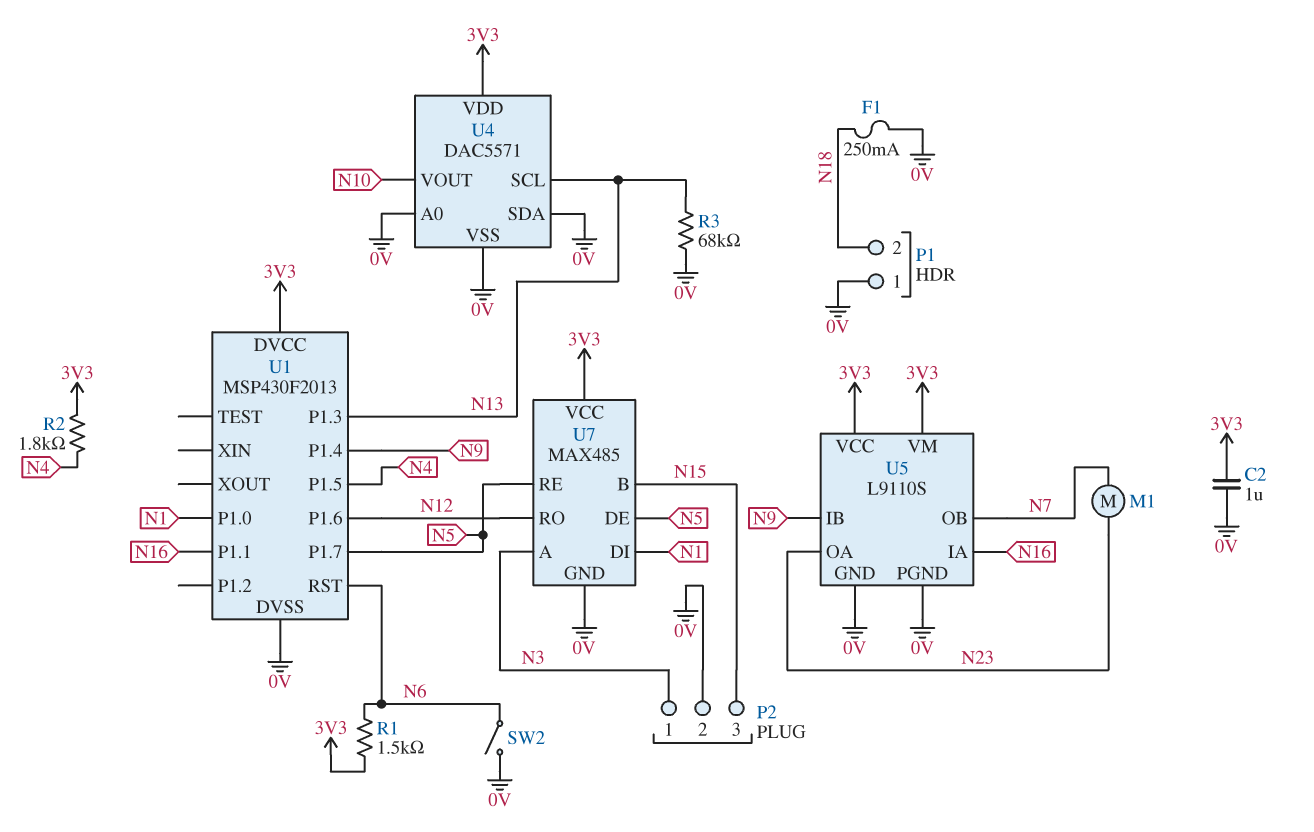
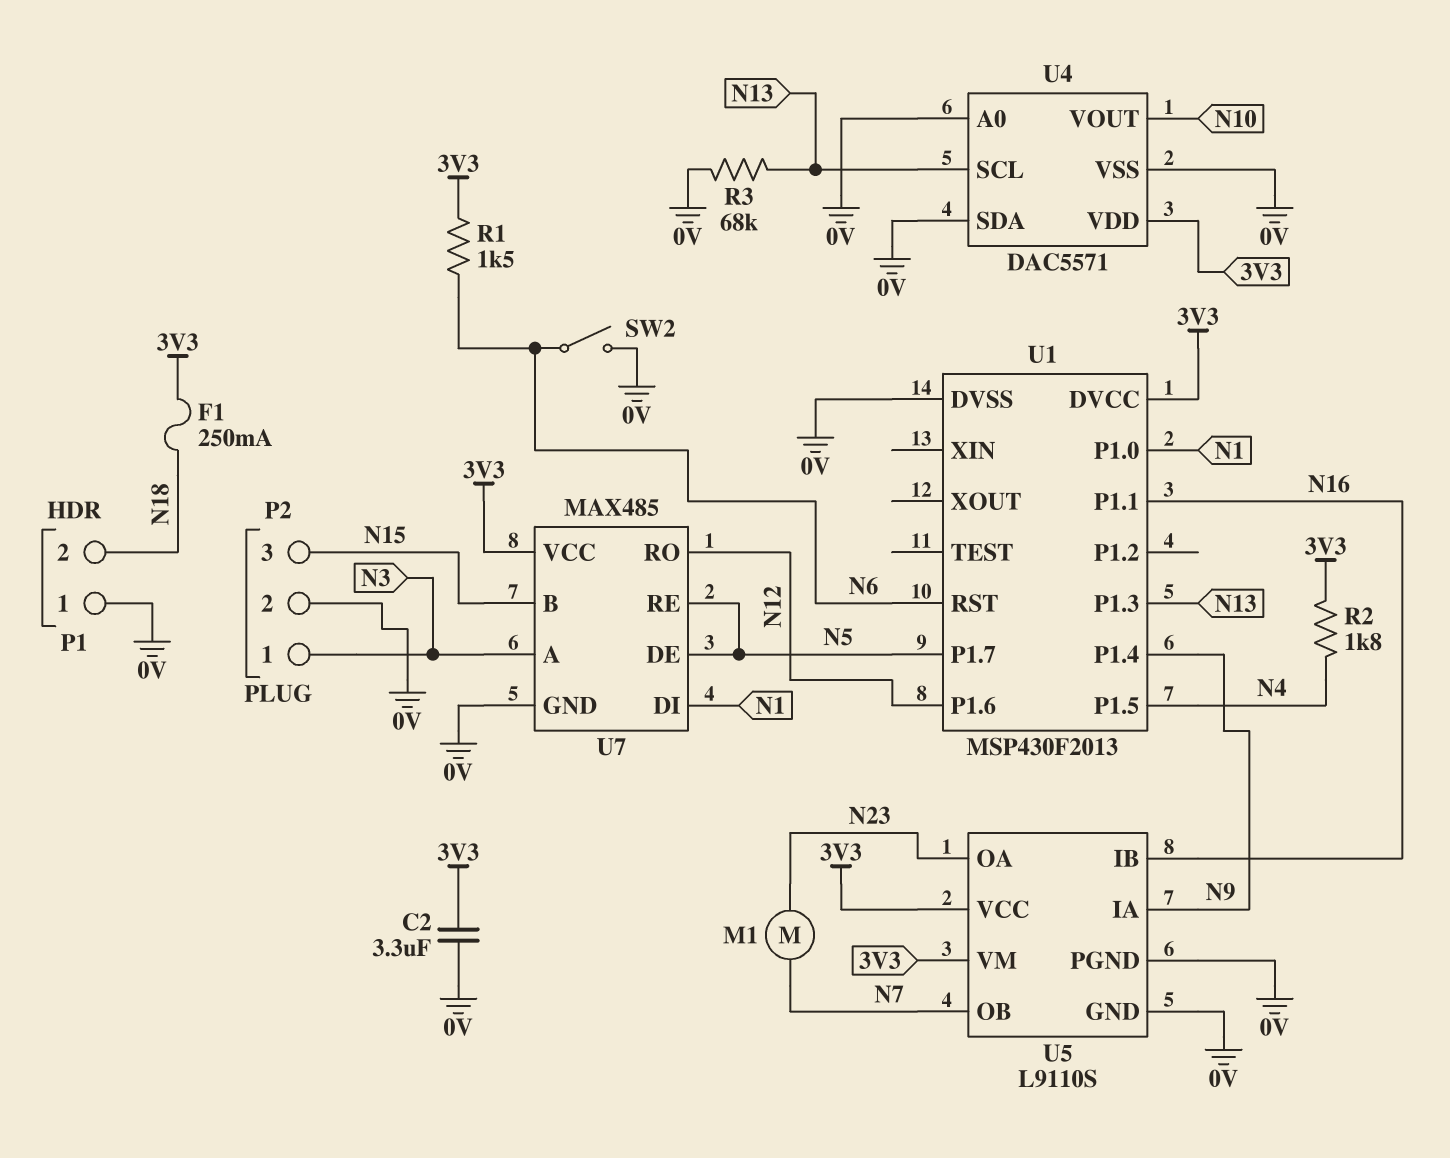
C2: 1uF (0V, 3V3) -> 3.3uF (0V, 3V3)
F1: 250mA (0V, N18) -> 250mA (3V3, N18)
U5 pin IA: N16 -> N9
U5 pin IB: N9 -> N16

